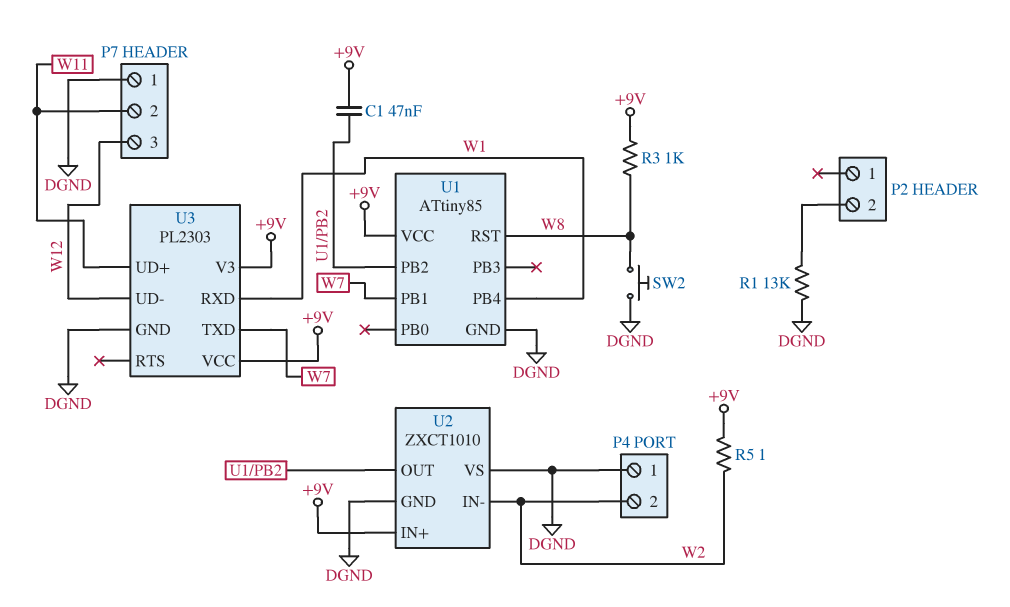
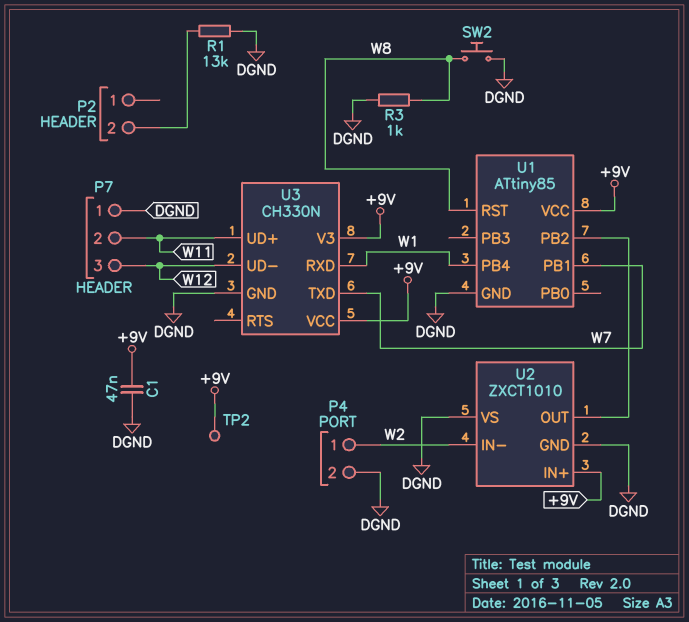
C1: 47nF (+9V, U1/PB2) -> 47nF (+9V, DGND)
P4 pin 1: DGND -> W2
P4 pin 2: W2 -> DGND
R3: 1k (+9V, W8) -> 1k (DGND, W8)
R5: 1 (+9V, W2) -> none
TP2: none -> test point (+9V)
U3: PL2303 -> CH330N

